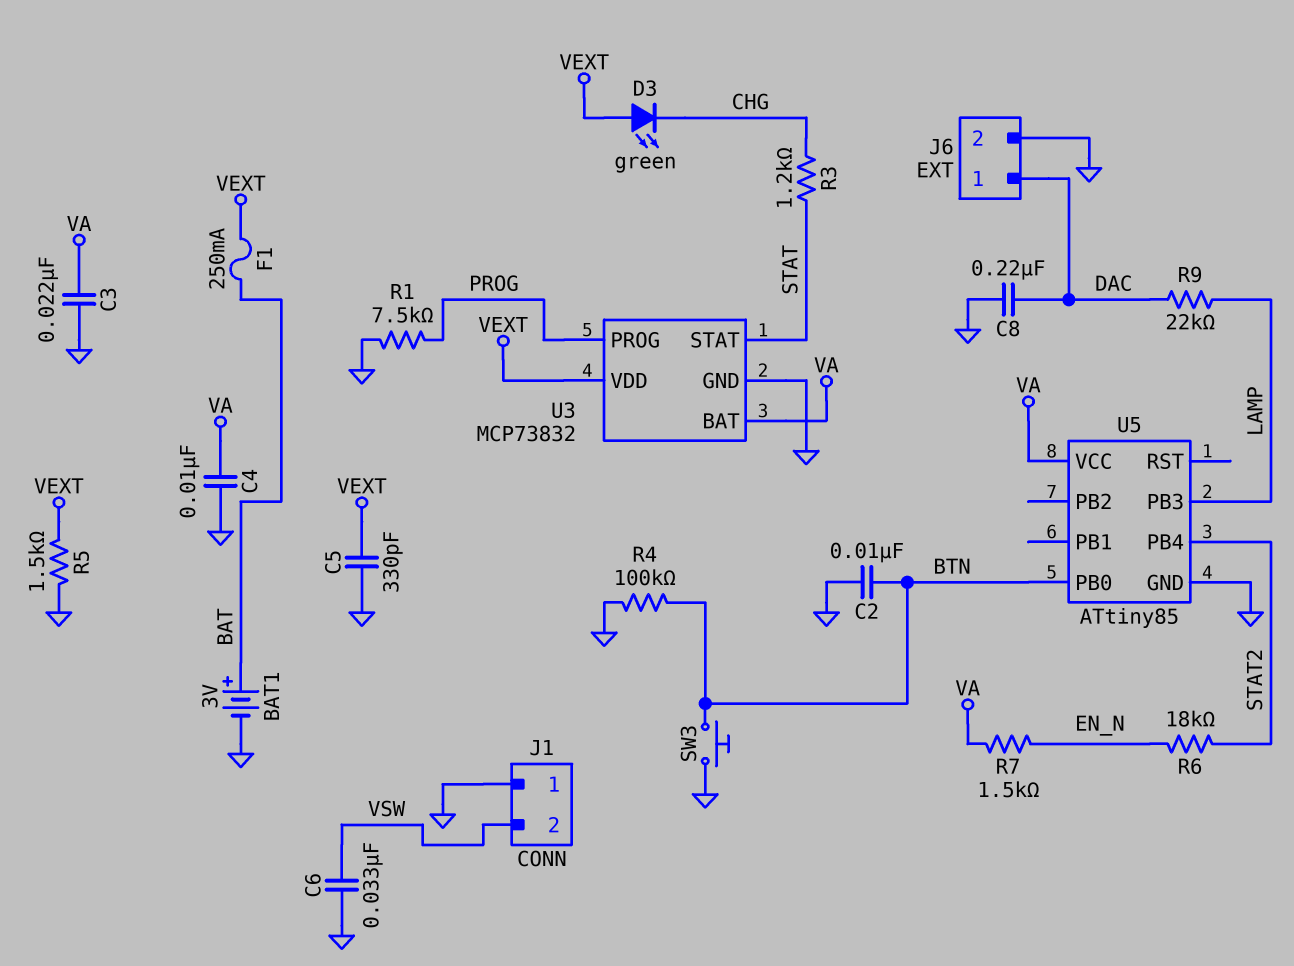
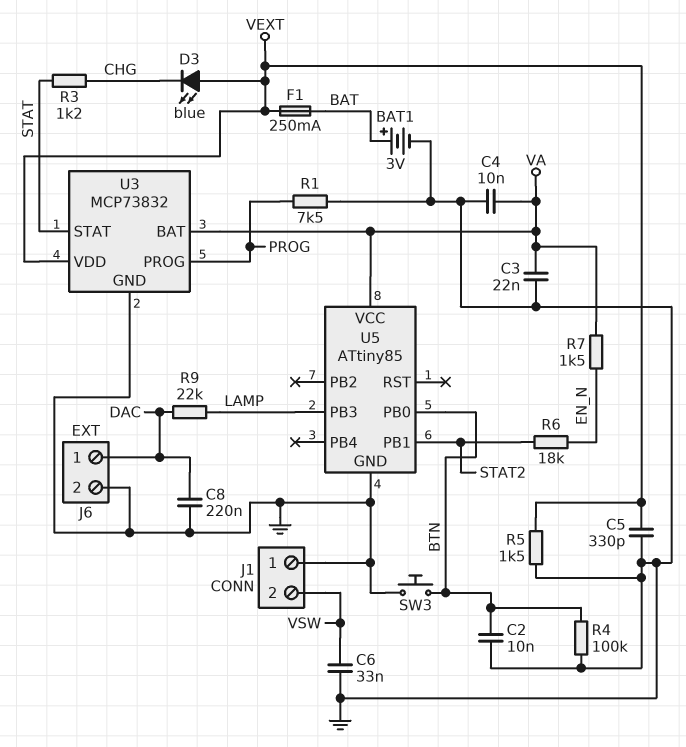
D3: LED green (A VEXT, K CHG) -> LED blue (A VEXT, K CHG)
U5 pin PB1: none -> STAT2
U5 pin PB4: STAT2 -> none

